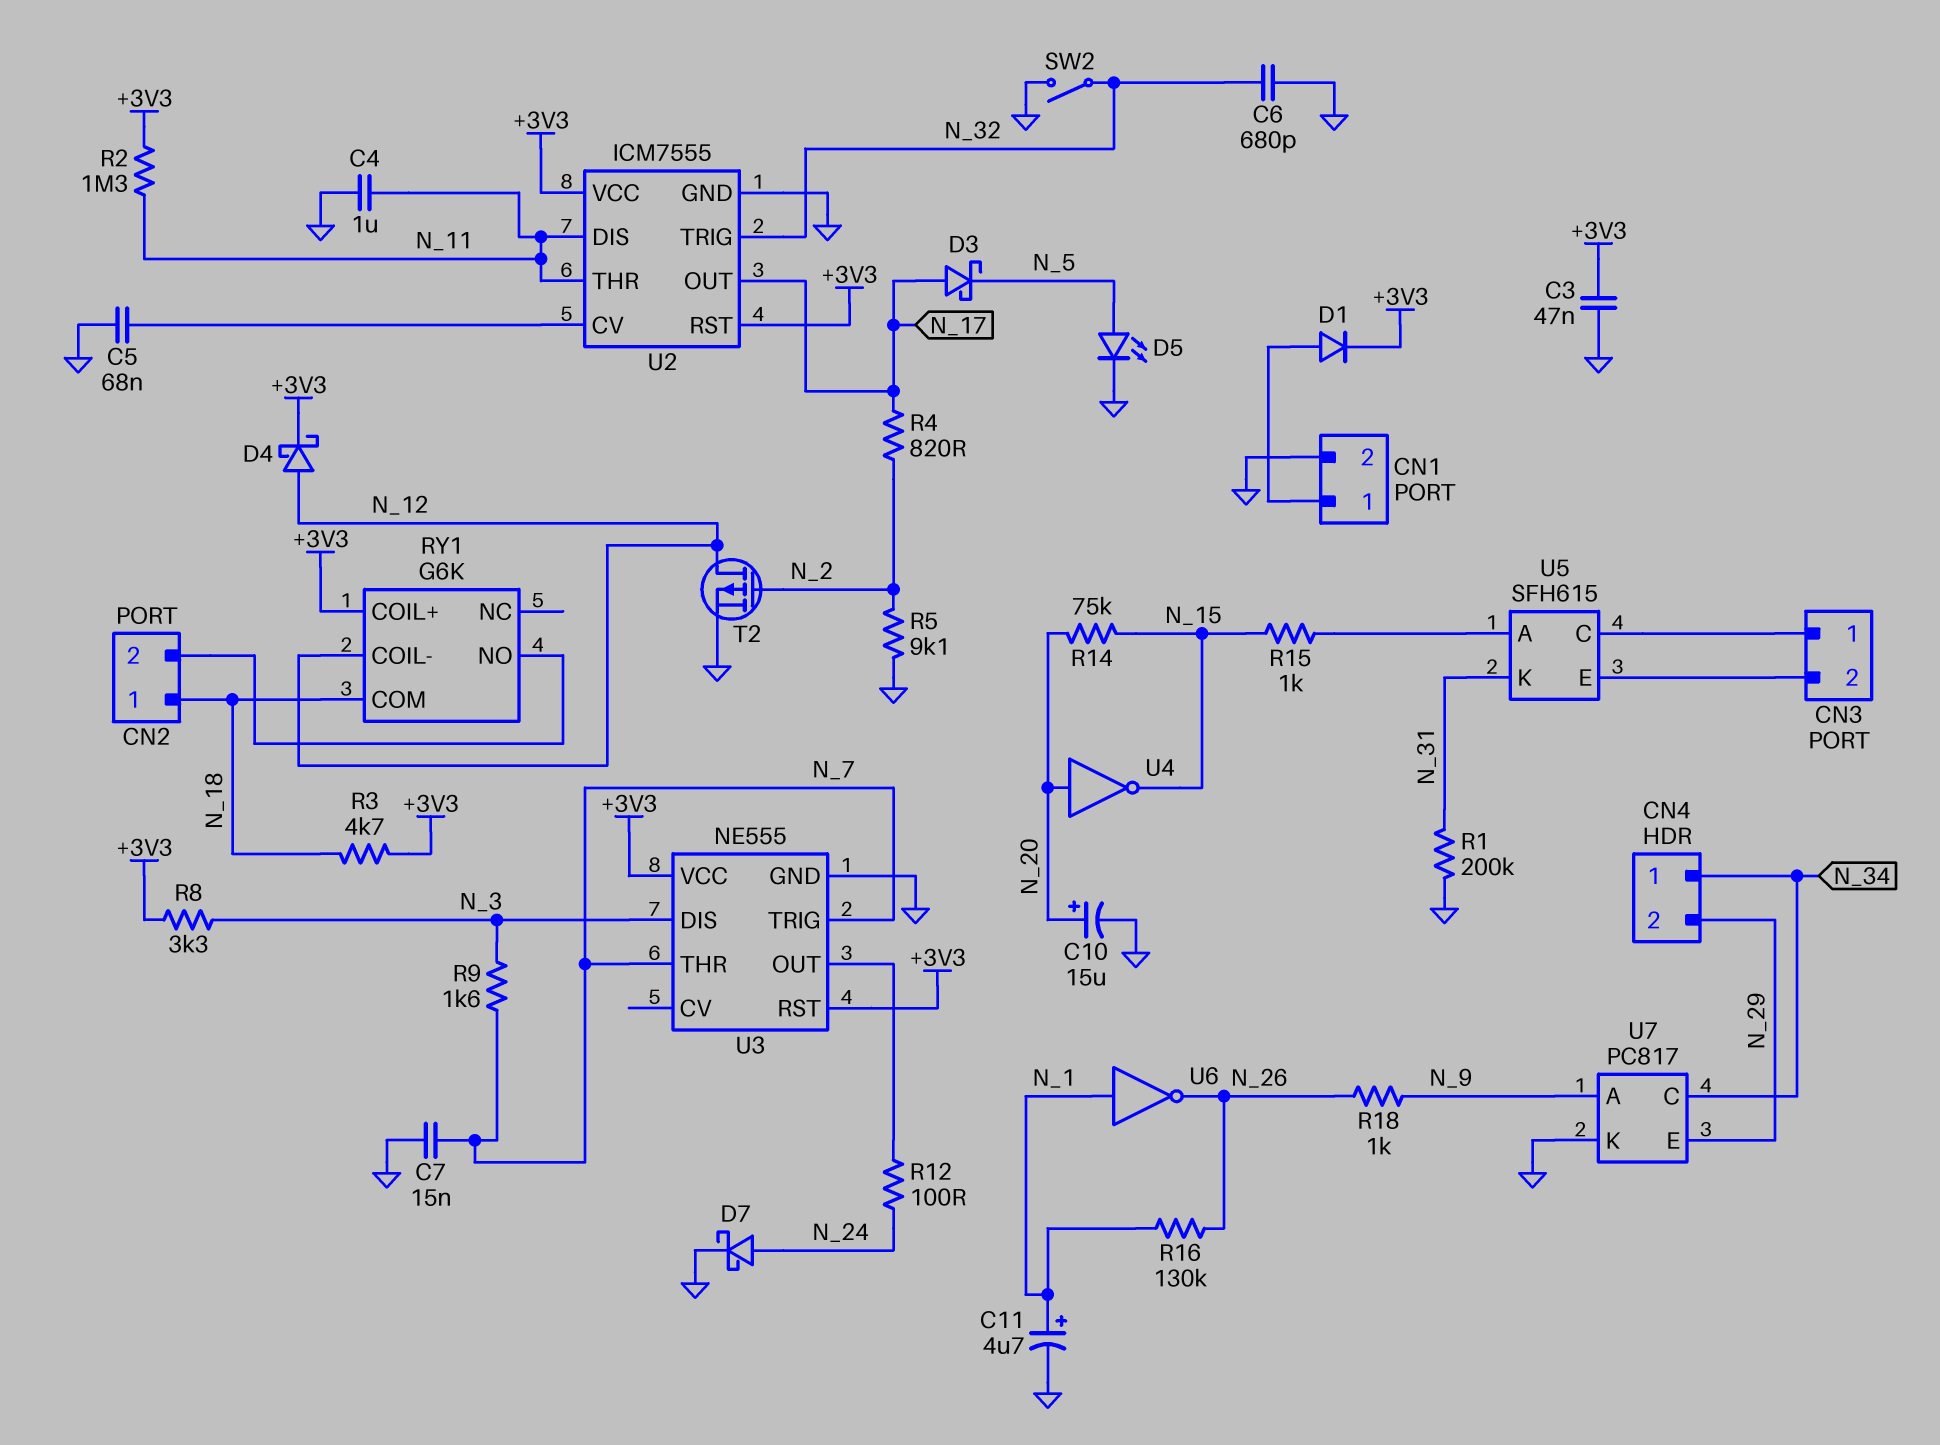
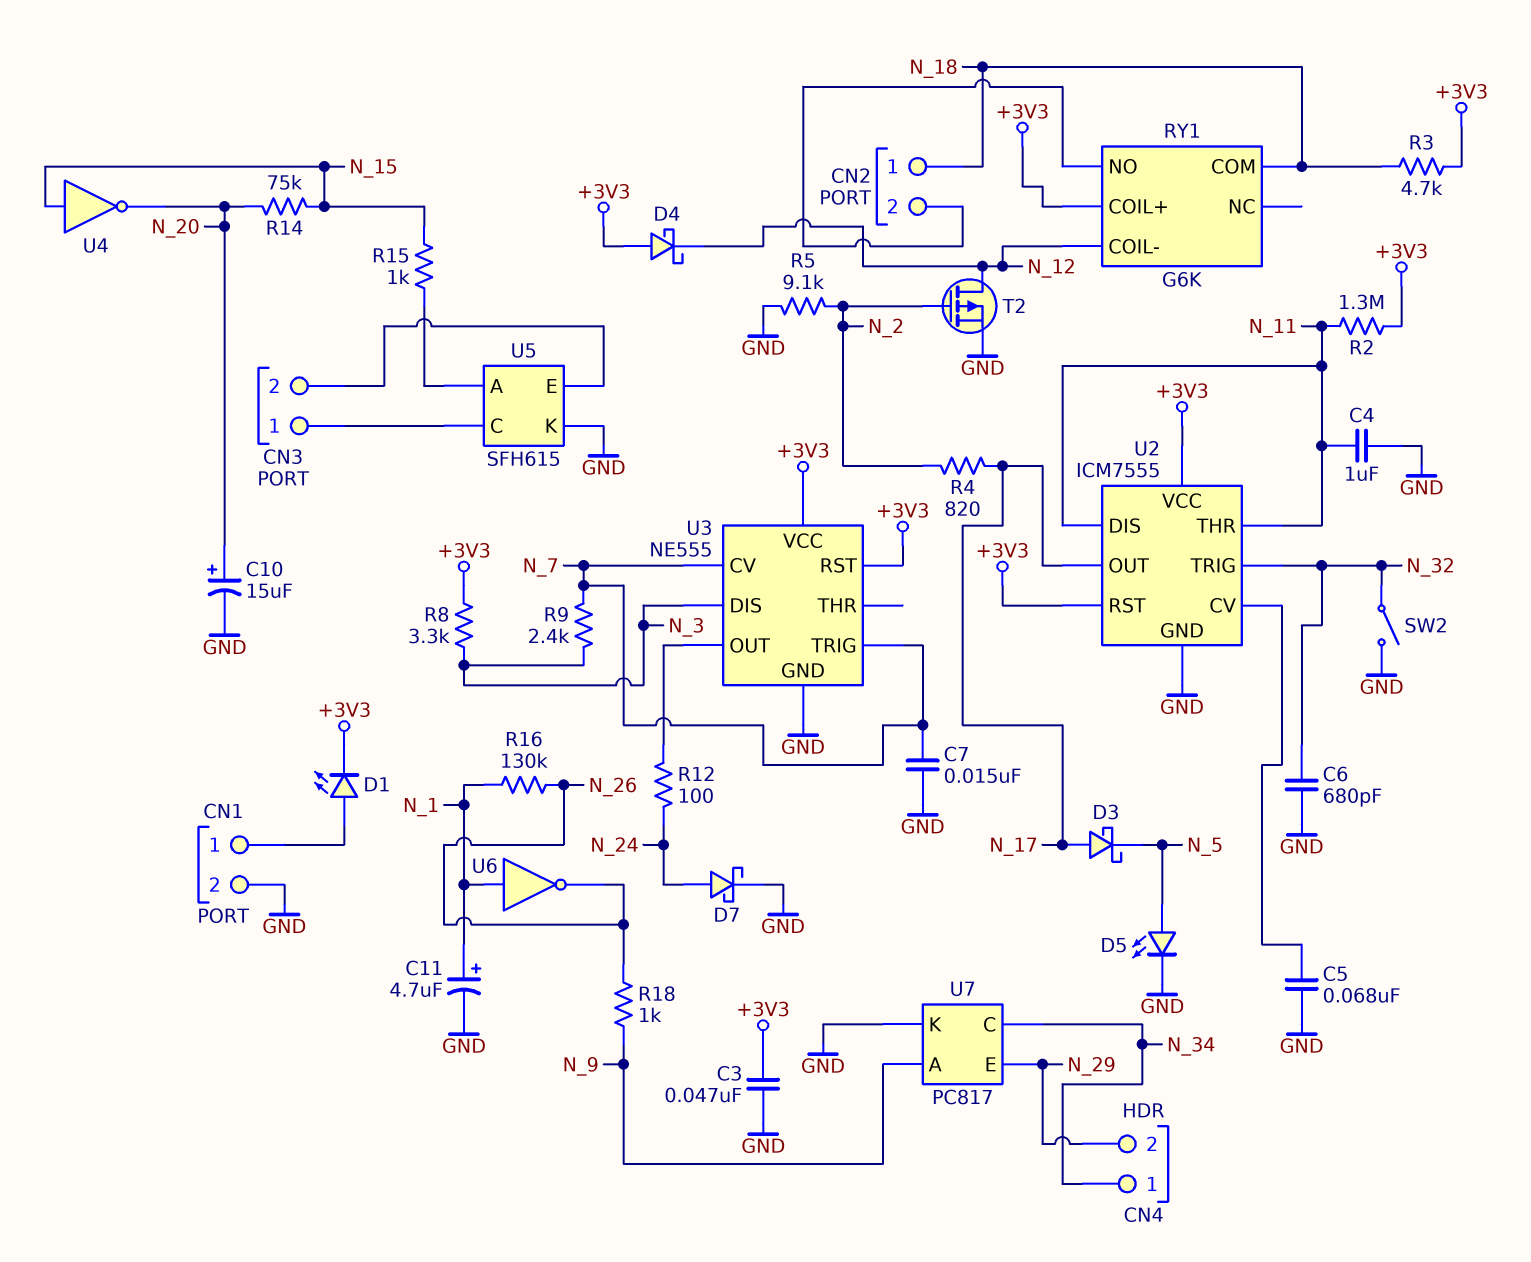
D1: diode (A CN1/1, K +3V3) -> LED (A CN1/1, K +3V3)
D4: schottky (A N_12, K +3V3) -> schottky (A +3V3, K N_12)
R1: 200k (GND, N_31) -> none
R9: 1.6k (N_3, N_7) -> 2.4k (N_3, N_7)
U3 pin CV: none -> N_7
U3 pin THR: N_7 -> none
U4: NOT (in N_20, out N_15) -> NOT (in N_15, out N_20)
U5 pin K: N_31 -> GND

